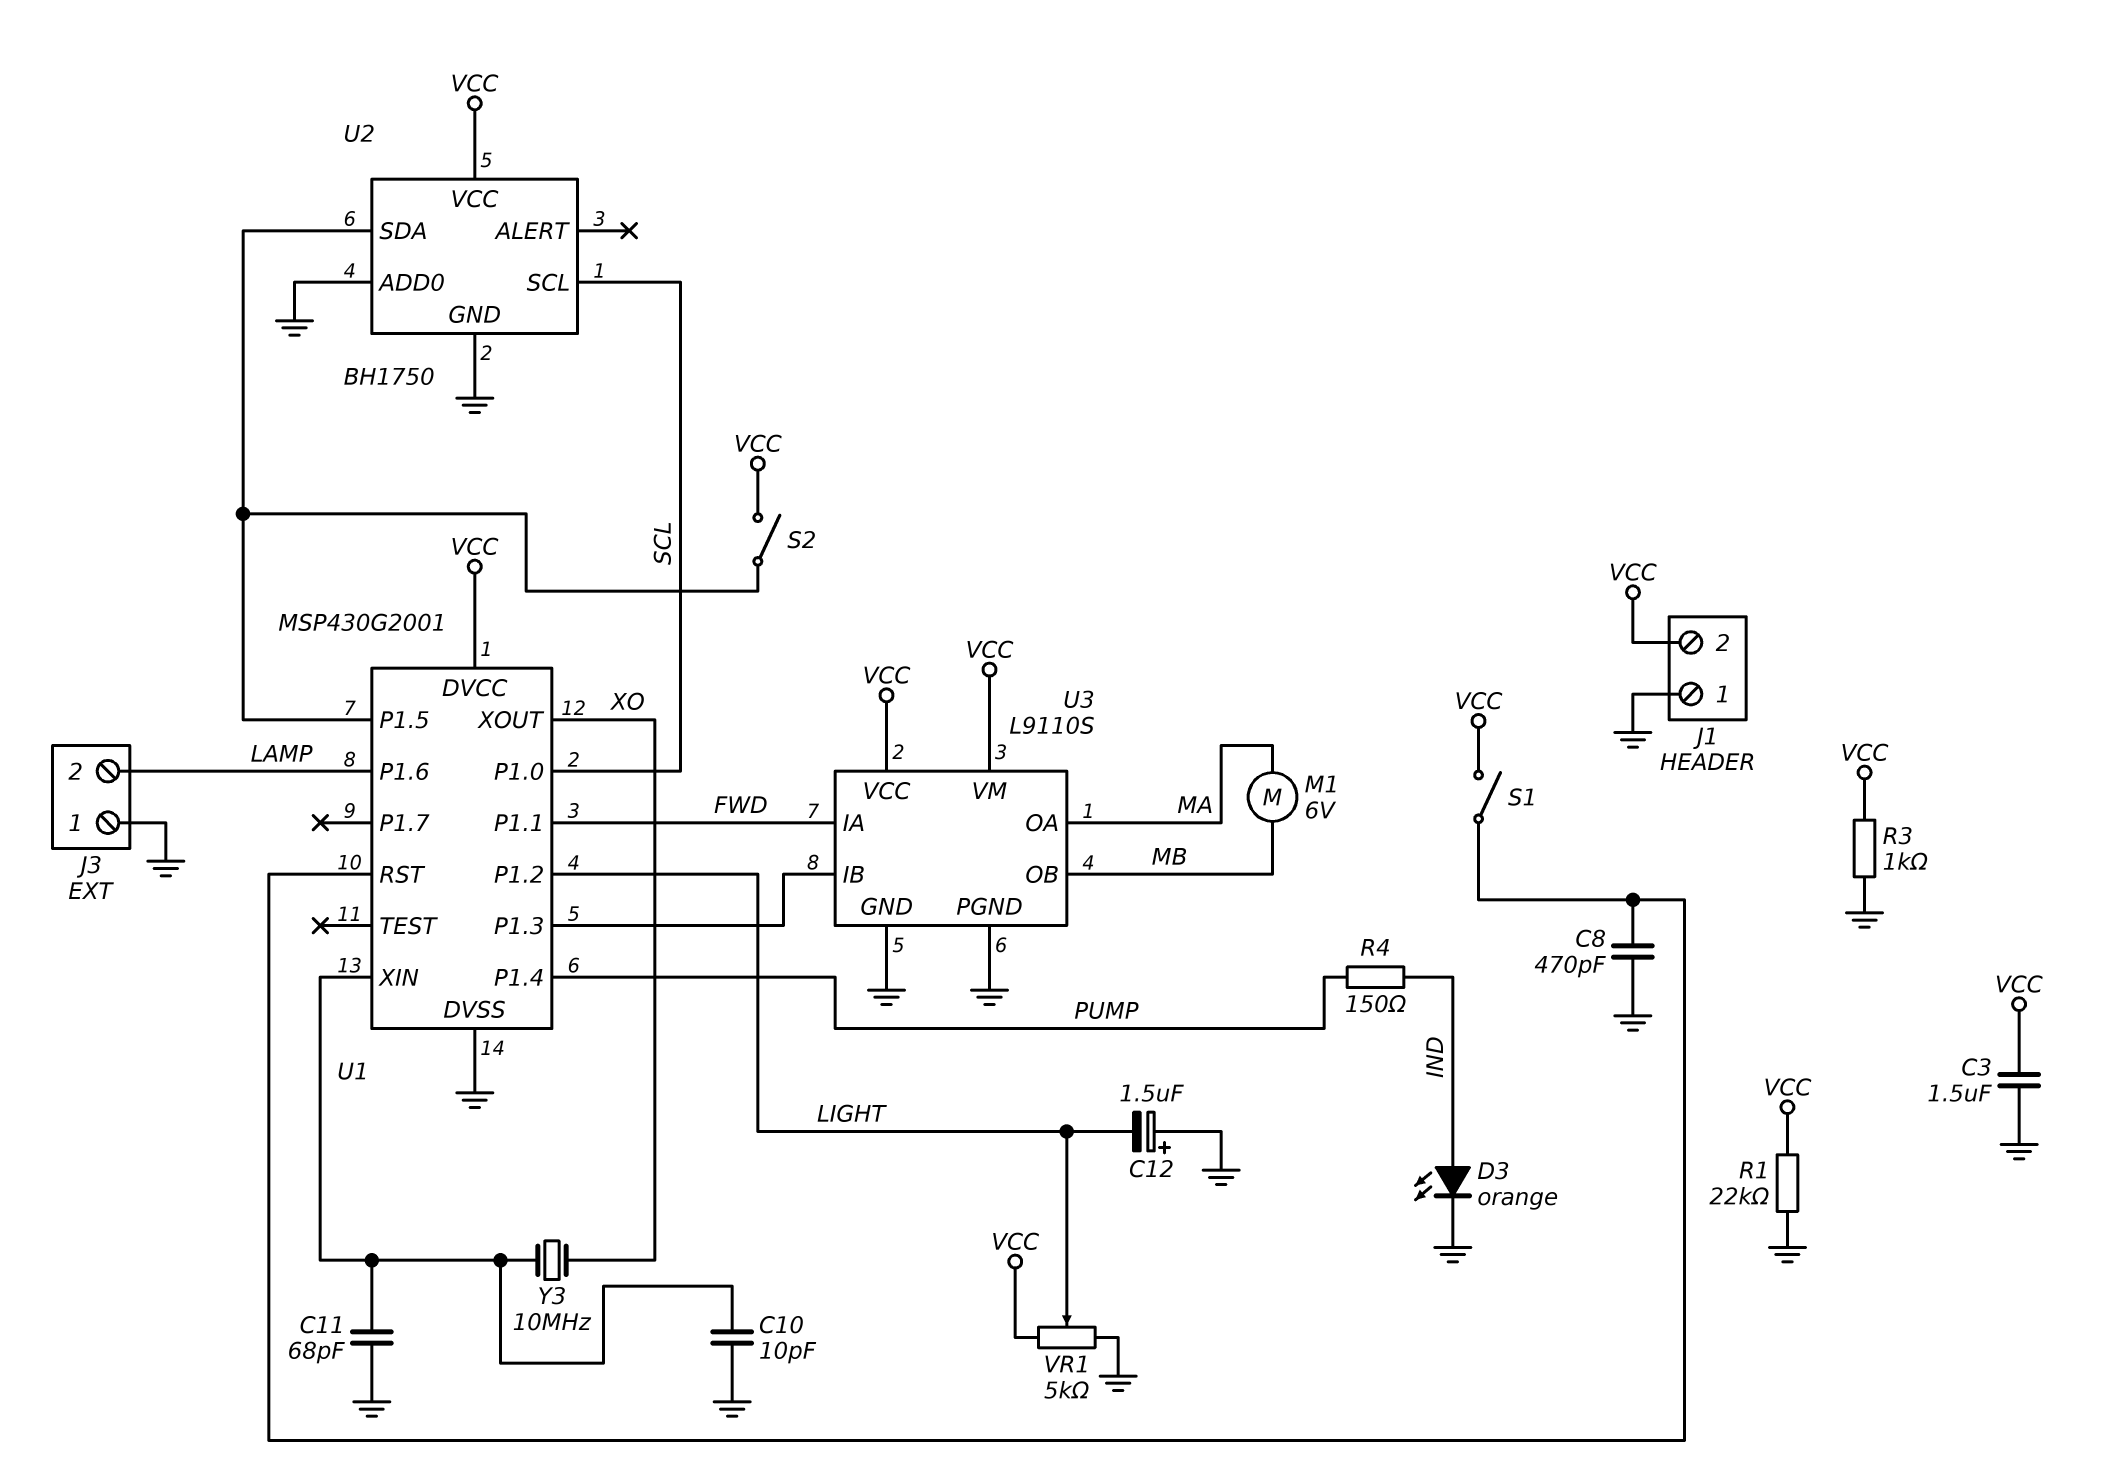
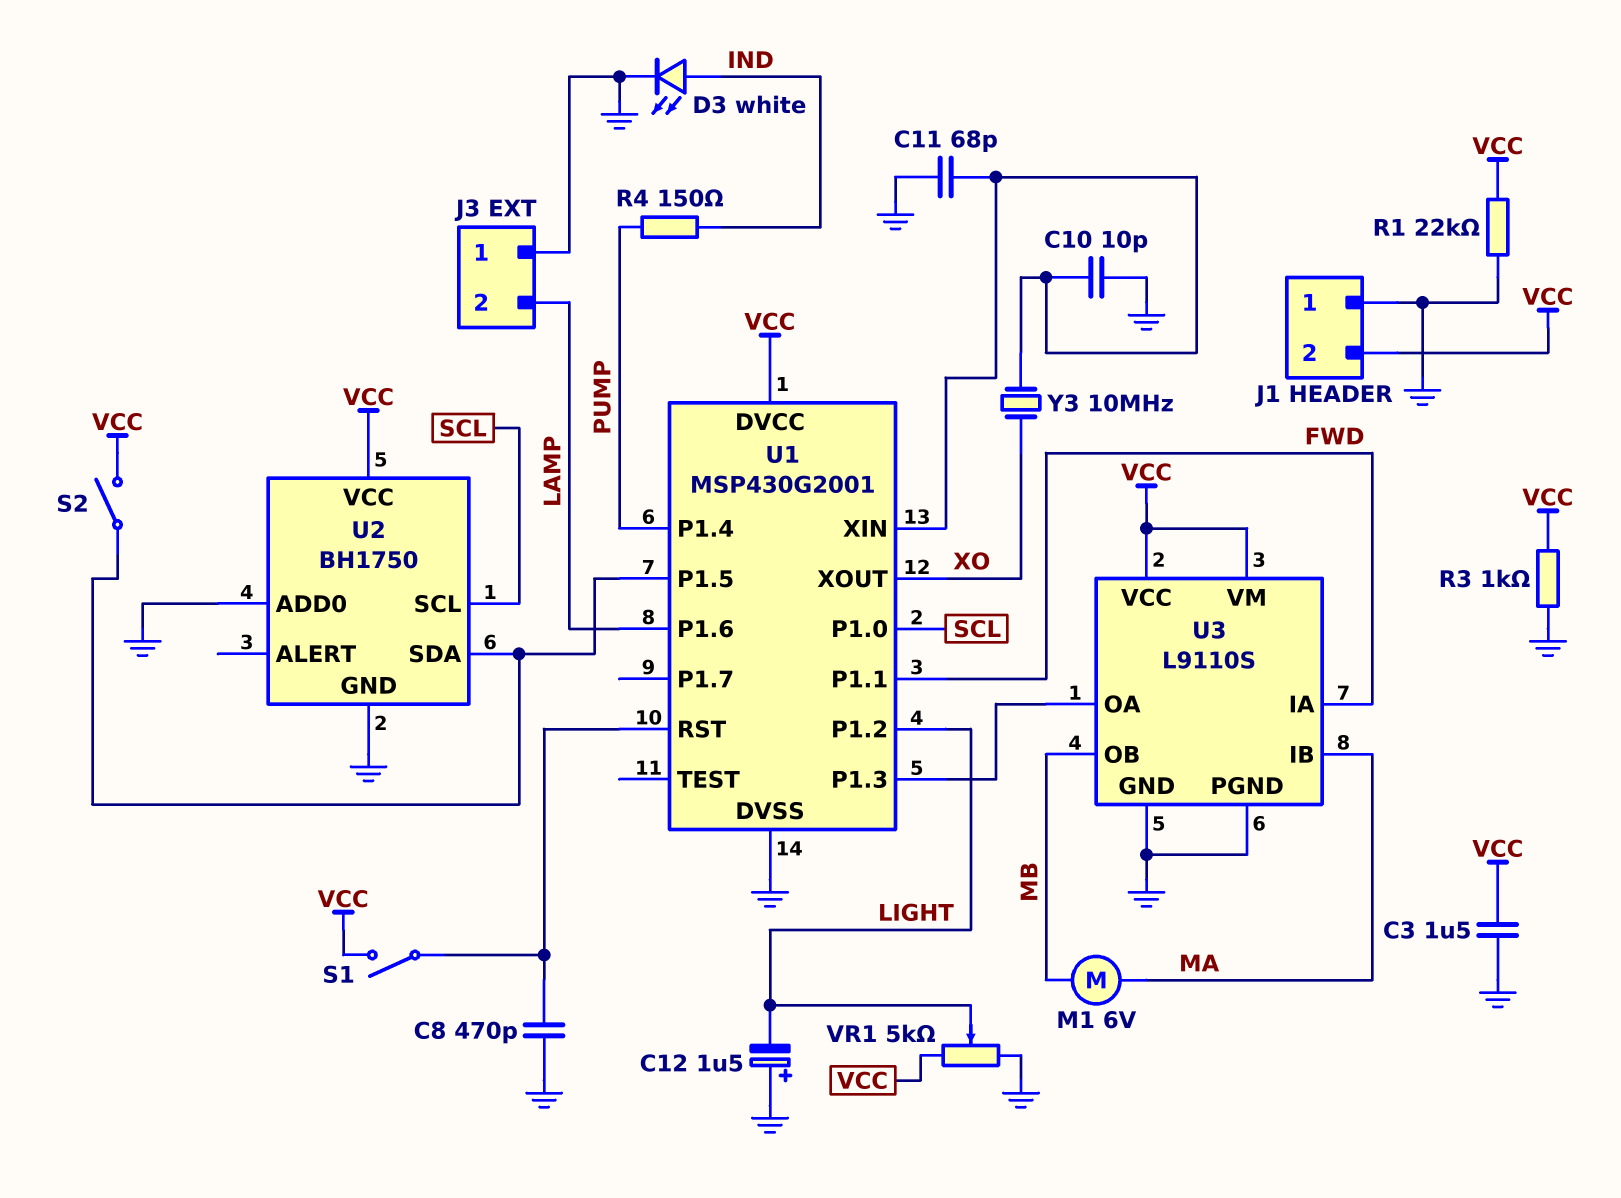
D3: LED orange (A IND, K GND) -> LED white (A IND, K GND)
U3 pin IB: U1/P1.3 -> MA
U3 pin OA: MA -> U1/P1.3

